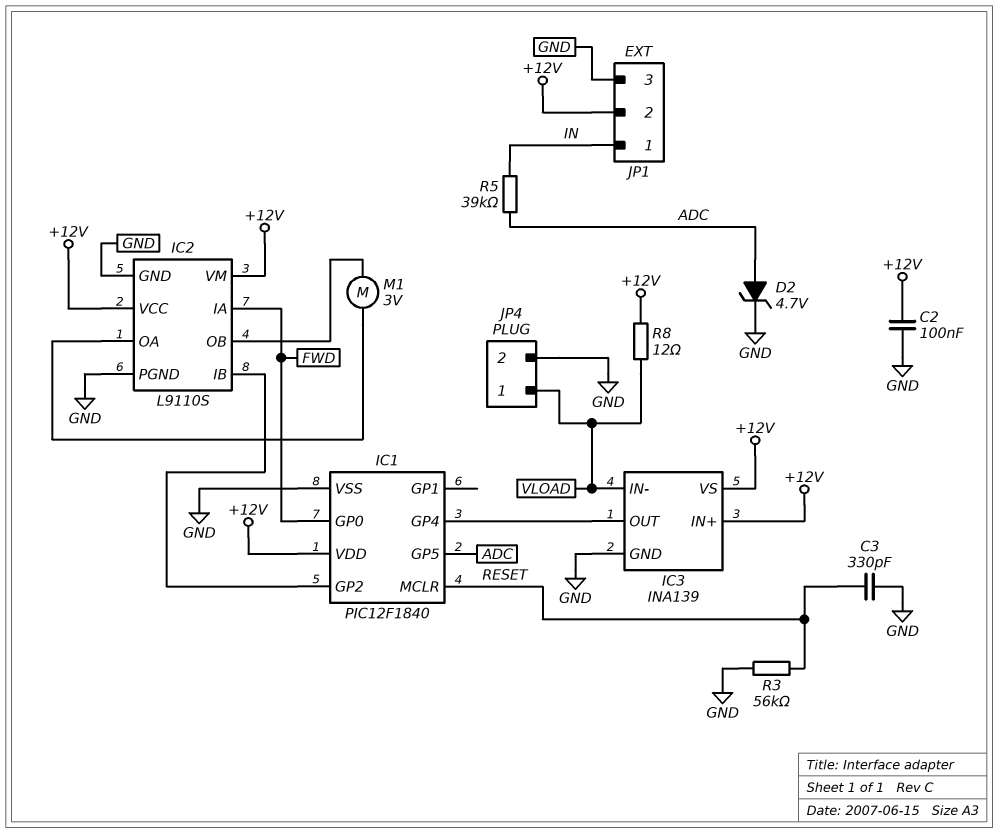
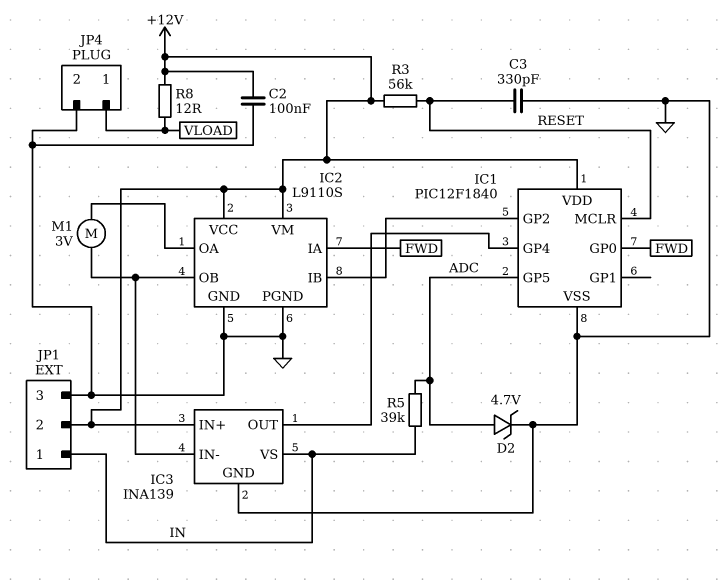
IC3 pin IN-: VLOAD -> IC2/OB
IC3 pin VS: +12V -> IN
R3: 56k (GND, RESET) -> 56k (+12V, RESET)

